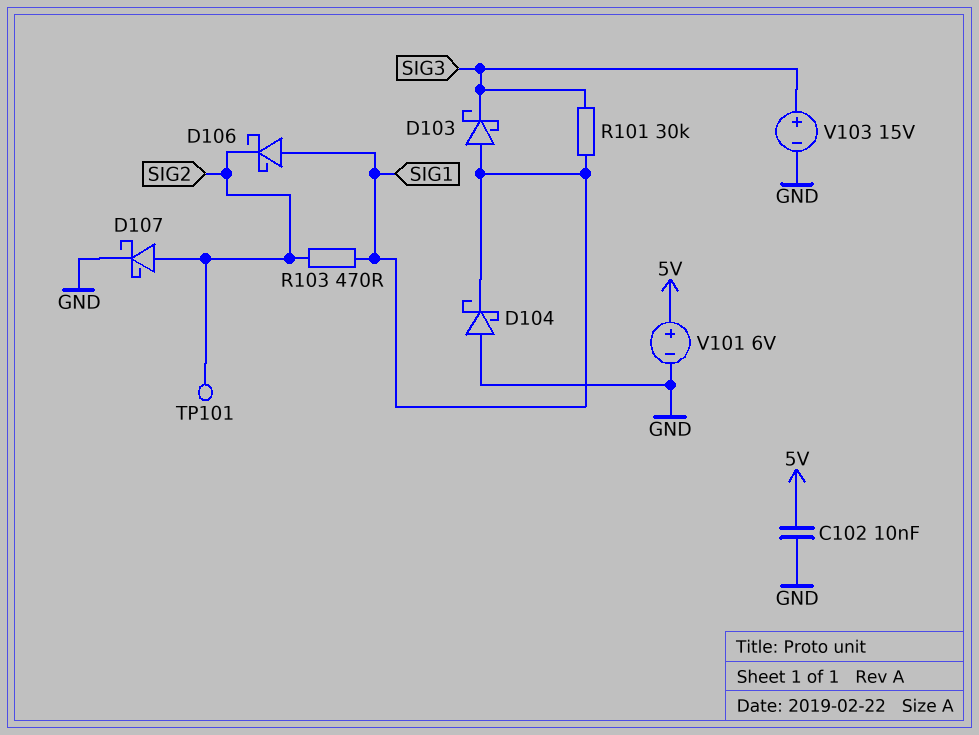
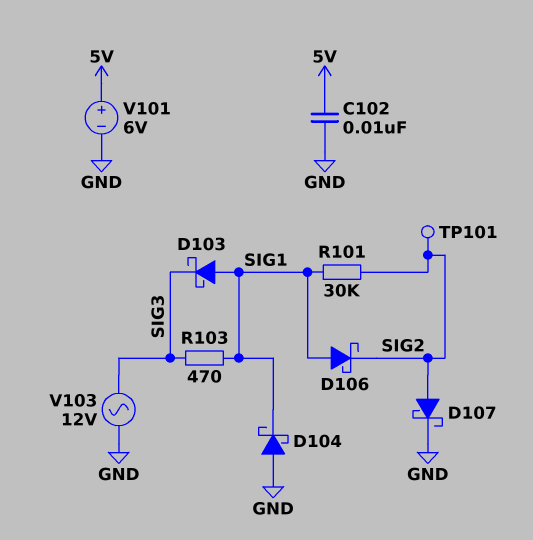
R101: 30k (SIG1, SIG3) -> 30k (SIG1, SIG2)
R103: 470 (SIG1, SIG2) -> 470 (SIG1, SIG3)
V103: 15V (plus SIG3, minus GND) -> AC 12V (GND, SIG3)

